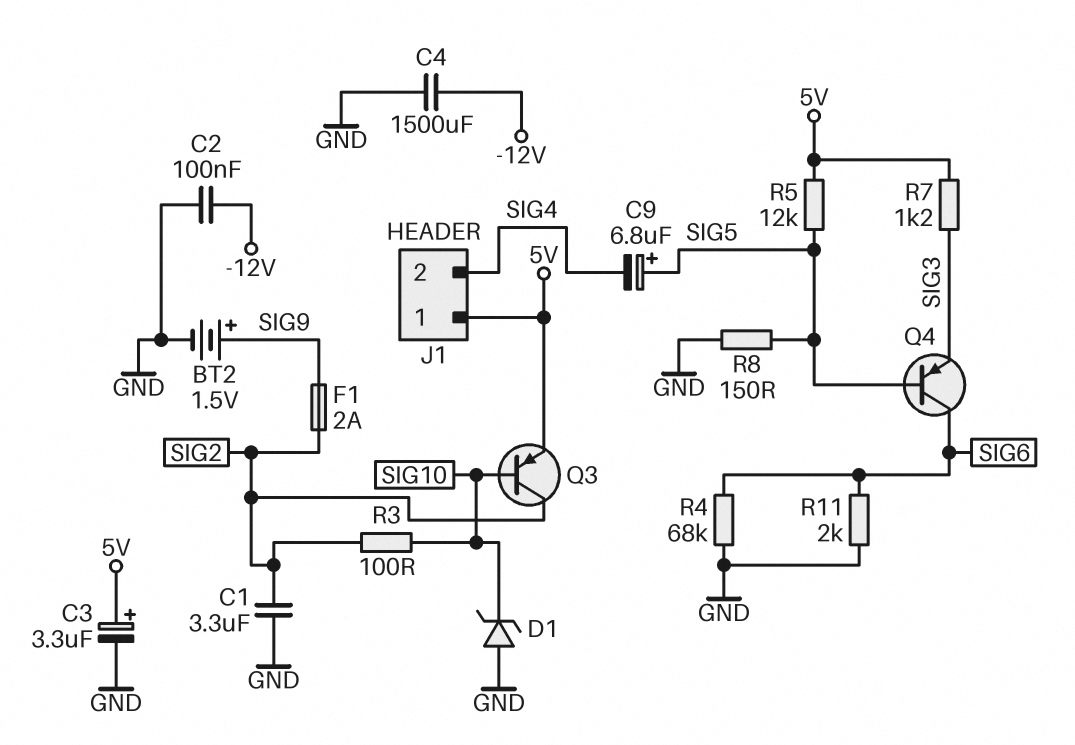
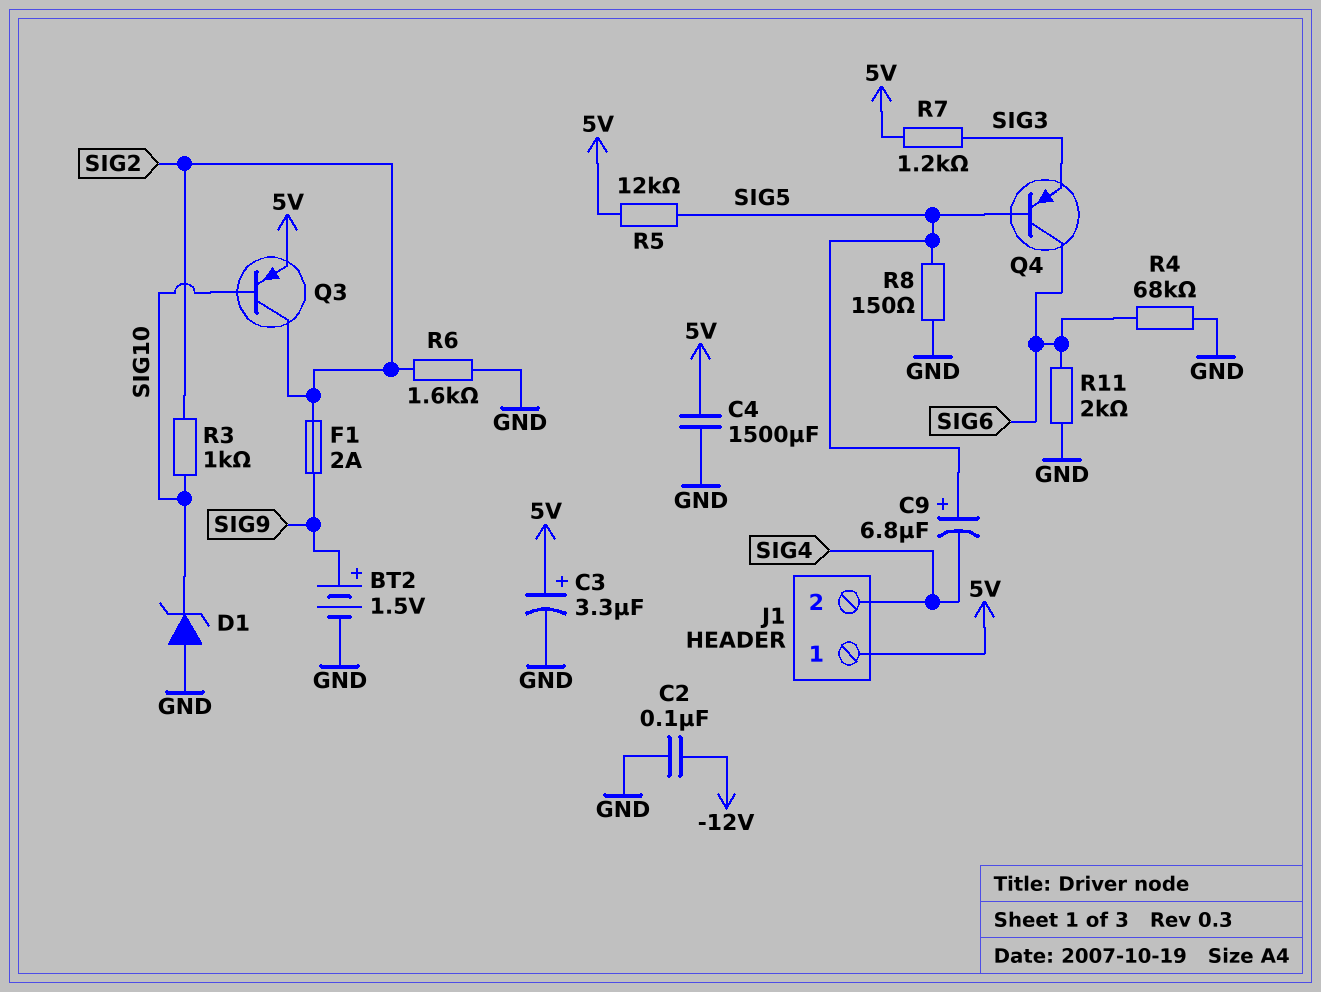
C1: 3.3uF (GND, SIG2) -> none
C4: 1500uF (-12V, GND) -> 1500uF (5V, GND)
R3: 100 (SIG2, SIG10) -> 1k (SIG2, SIG10)
R6: none -> 1.6k (GND, SIG2)

